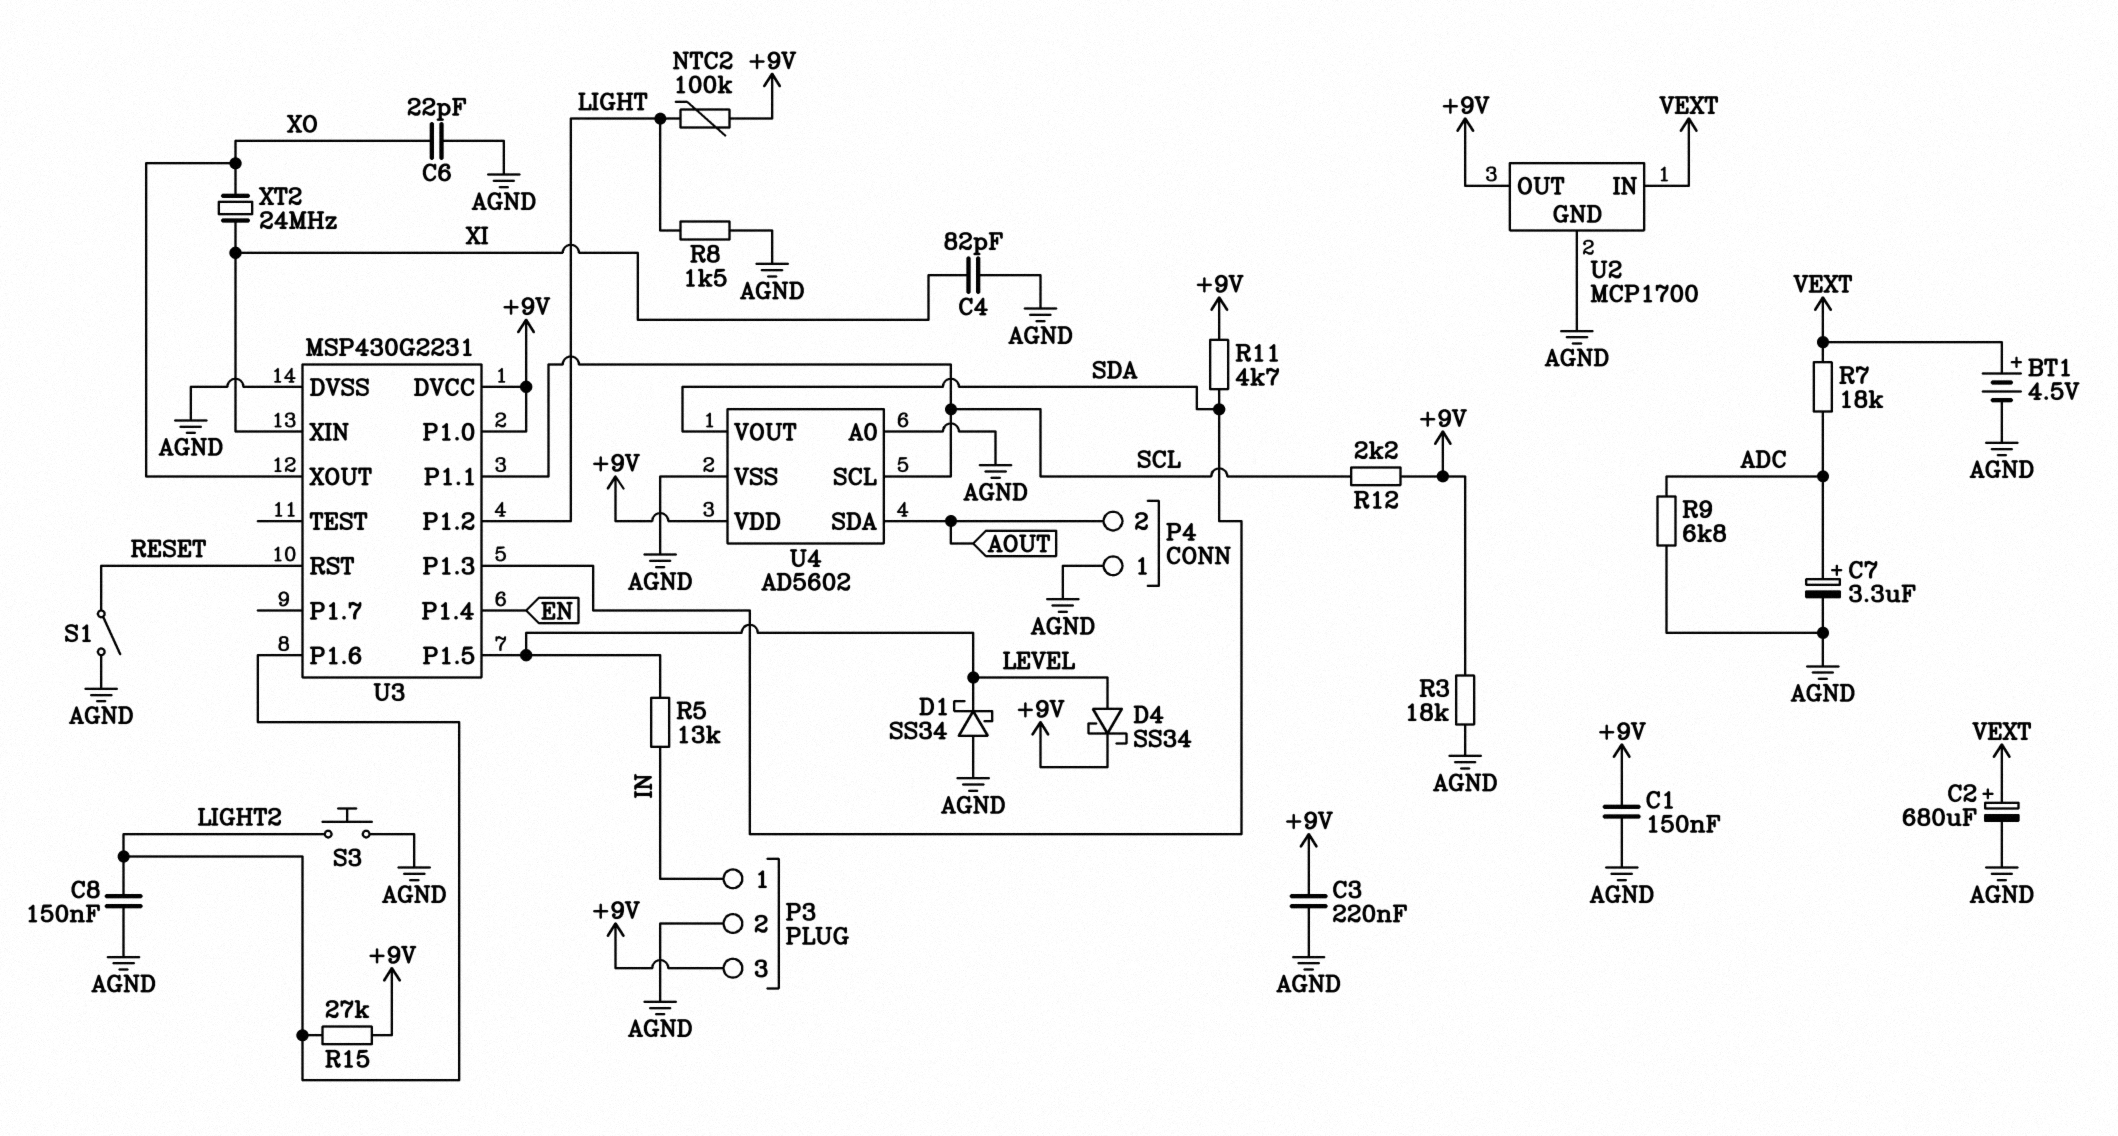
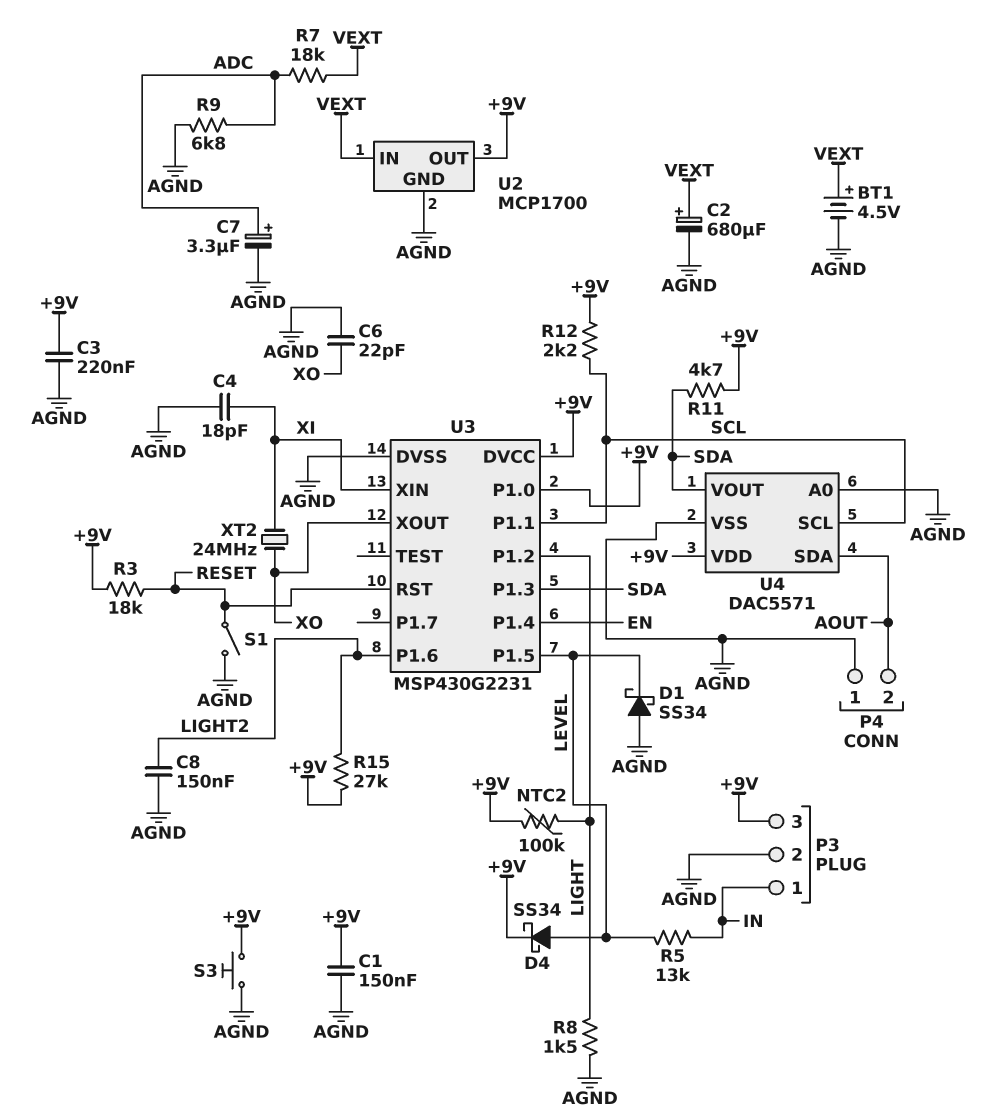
C4: 82pF (AGND, XI) -> 18pF (AGND, XI)
R3: 18k (+9V, AGND) -> 18k (+9V, RESET)
S3: button (AGND, LIGHT2) -> button (+9V, AGND)
U4: AD5602 -> DAC5571

